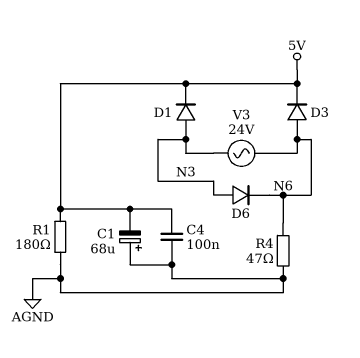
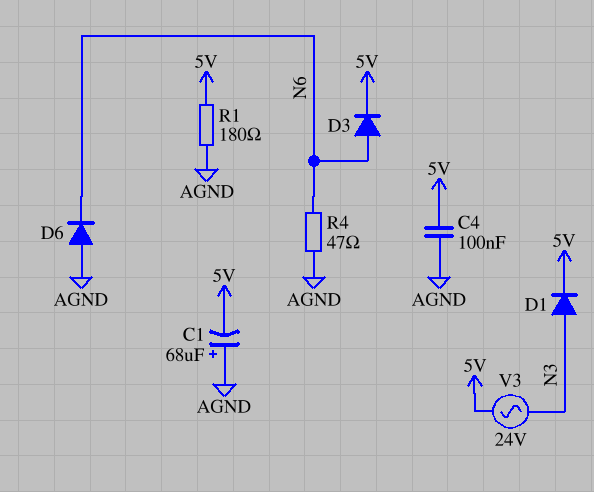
D6: diode (A N3, K N6) -> diode (A AGND, K N6)
V3: AC 24V (N3, N6) -> AC 24V (5V, N3)

